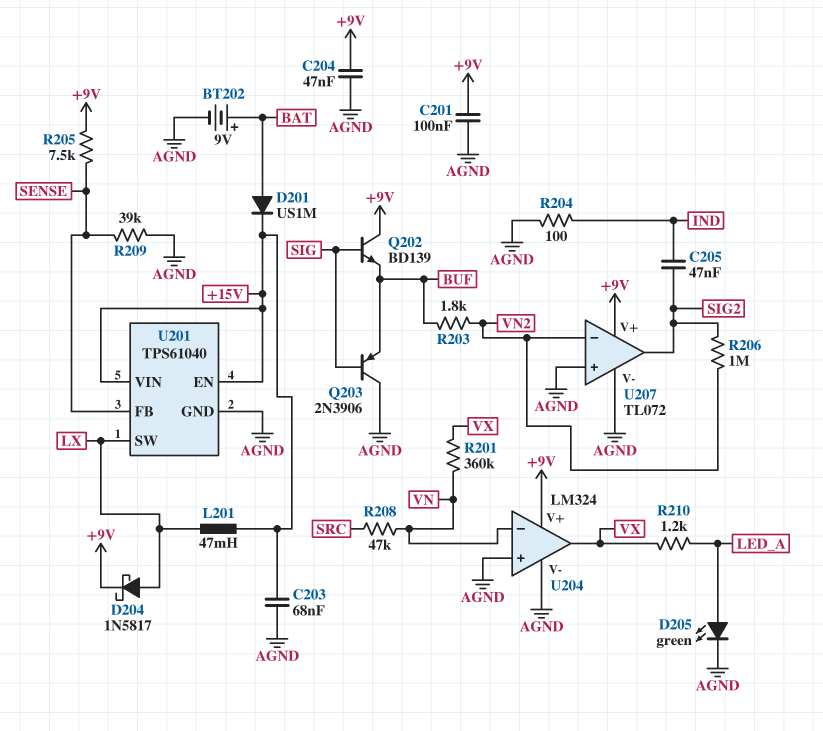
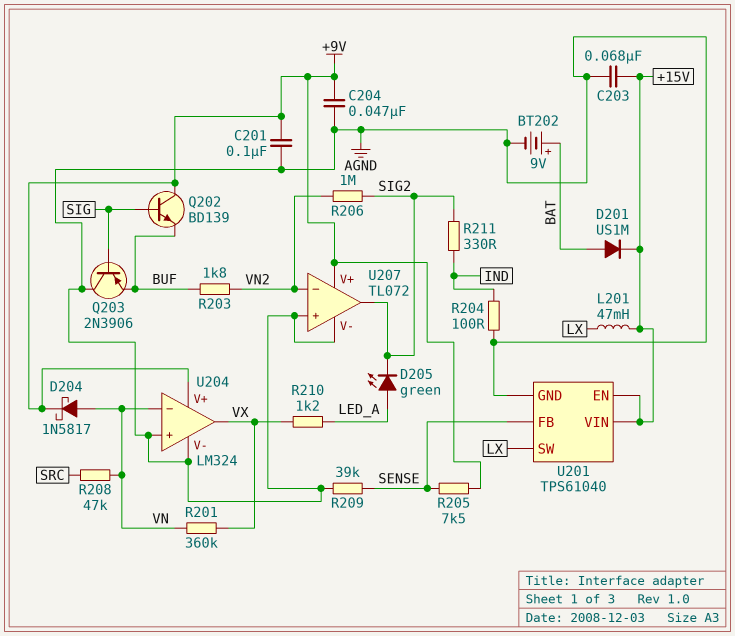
C205: 47nF (IND, SIG2) -> none
D204: schottky 1N5817 (A LX, K +9V) -> schottky 1N5817 (A VN, K +9V)
D205: LED green (A LED_A, K AGND) -> LED green (A LED_A, K SIG2)
R211: none -> 330 (IND, SIG2)

